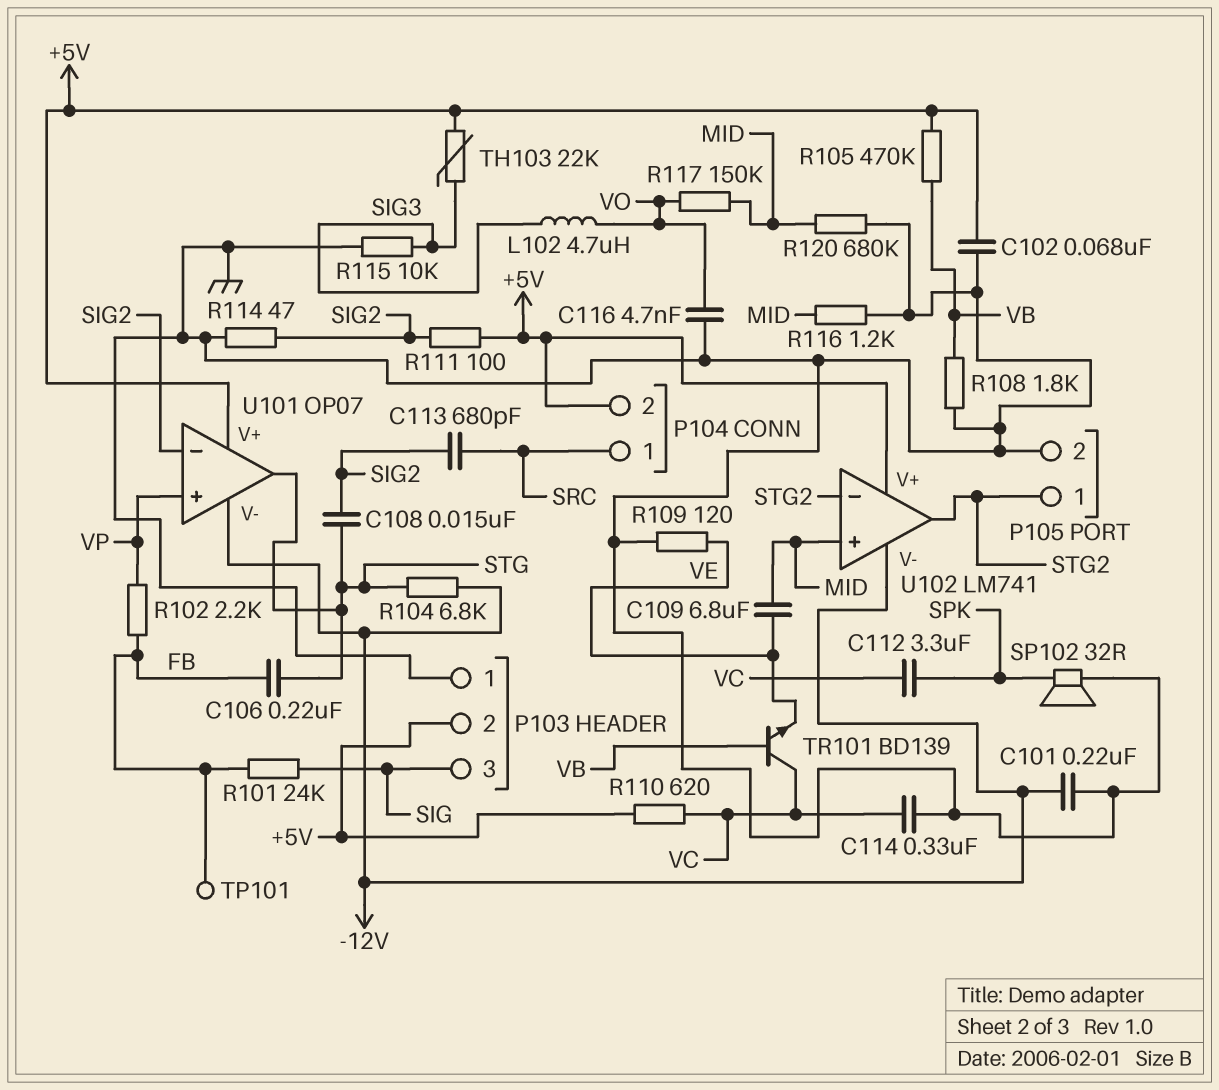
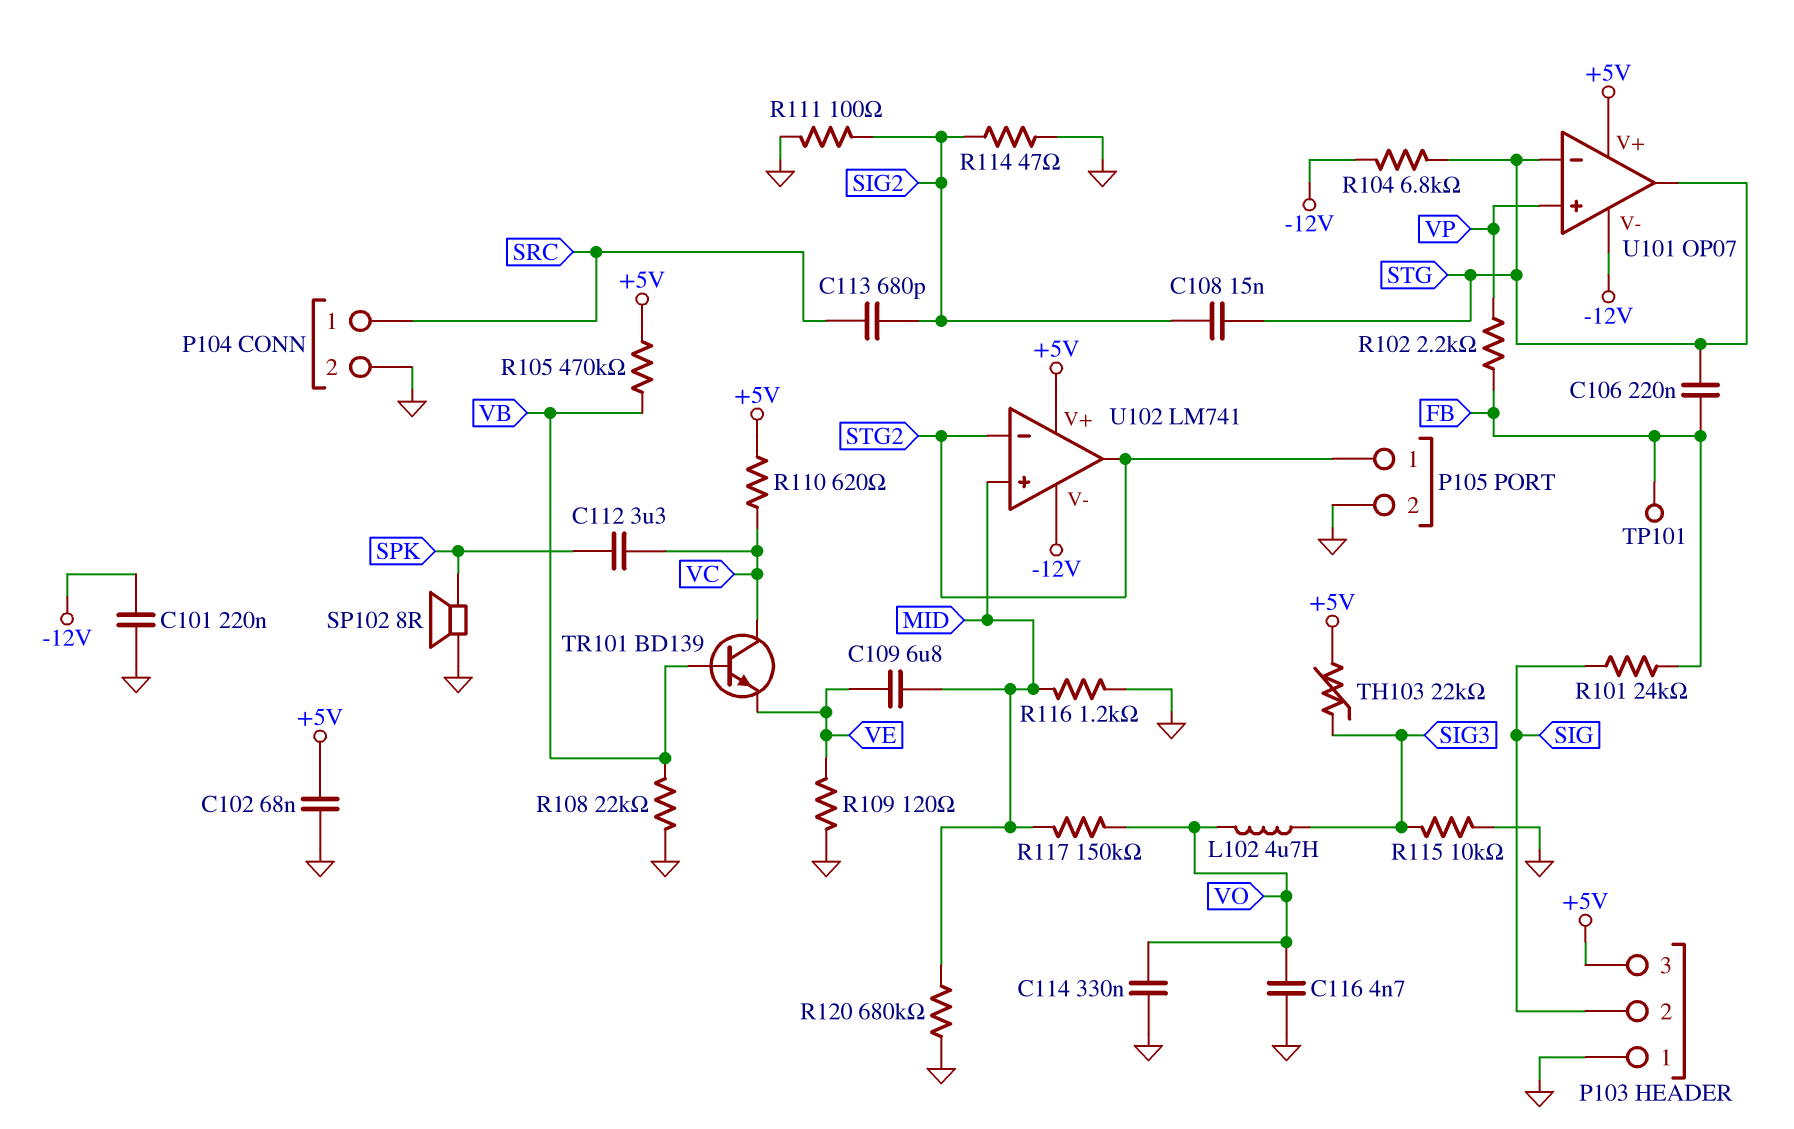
C114: 330nF (GND, VC) -> 330nF (GND, VO)
P103 pin 2: +5V -> SIG
P103 pin 3: SIG -> +5V
P104 pin 2: +5V -> GND
R108: 1.8k (GND, VB) -> 22k (GND, VB)
R111: 100 (+5V, SIG2) -> 100 (GND, SIG2)
SP102: speaker 32R (GND, SPK) -> speaker 8R (GND, SPK)
U101 pin in-: SIG2 -> STG

